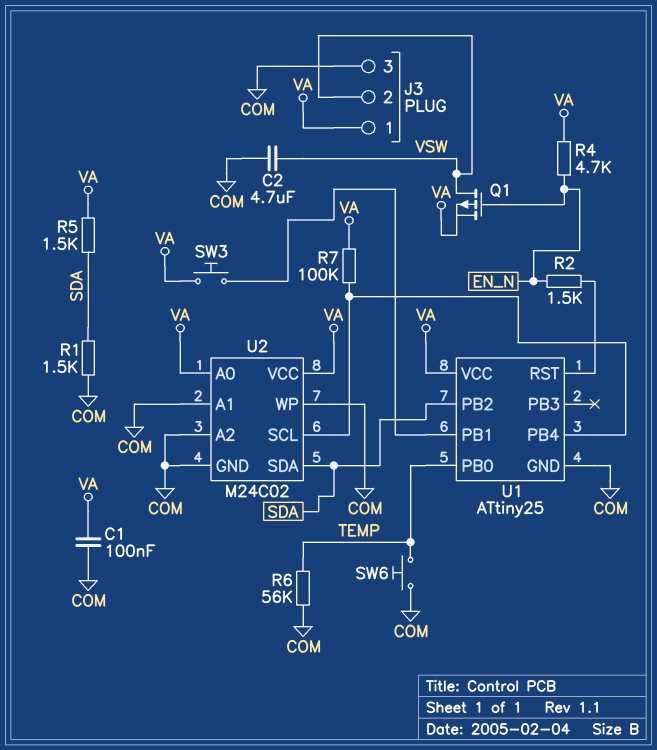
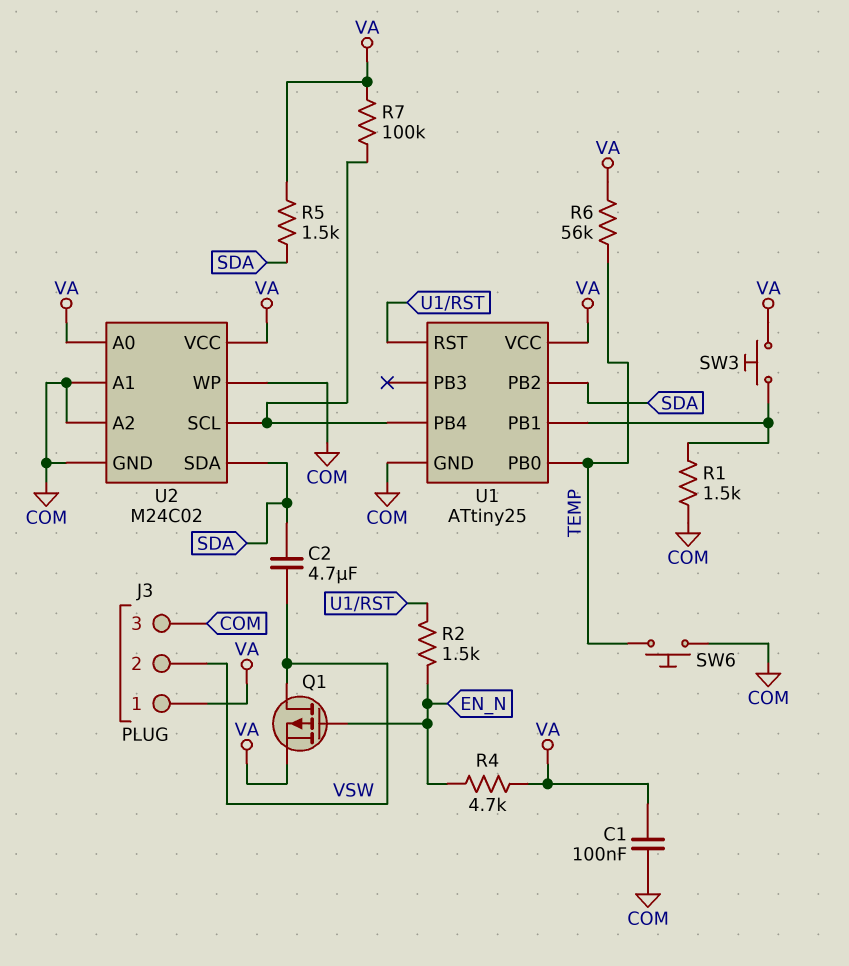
C2: 4.7uF (COM, VSW) -> 4.7uF (SDA, VSW)
R1: 1.5k (COM, SDA) -> 1.5k (COM, U1/PB1)
R6: 56k (COM, TEMP) -> 56k (TEMP, VA)

